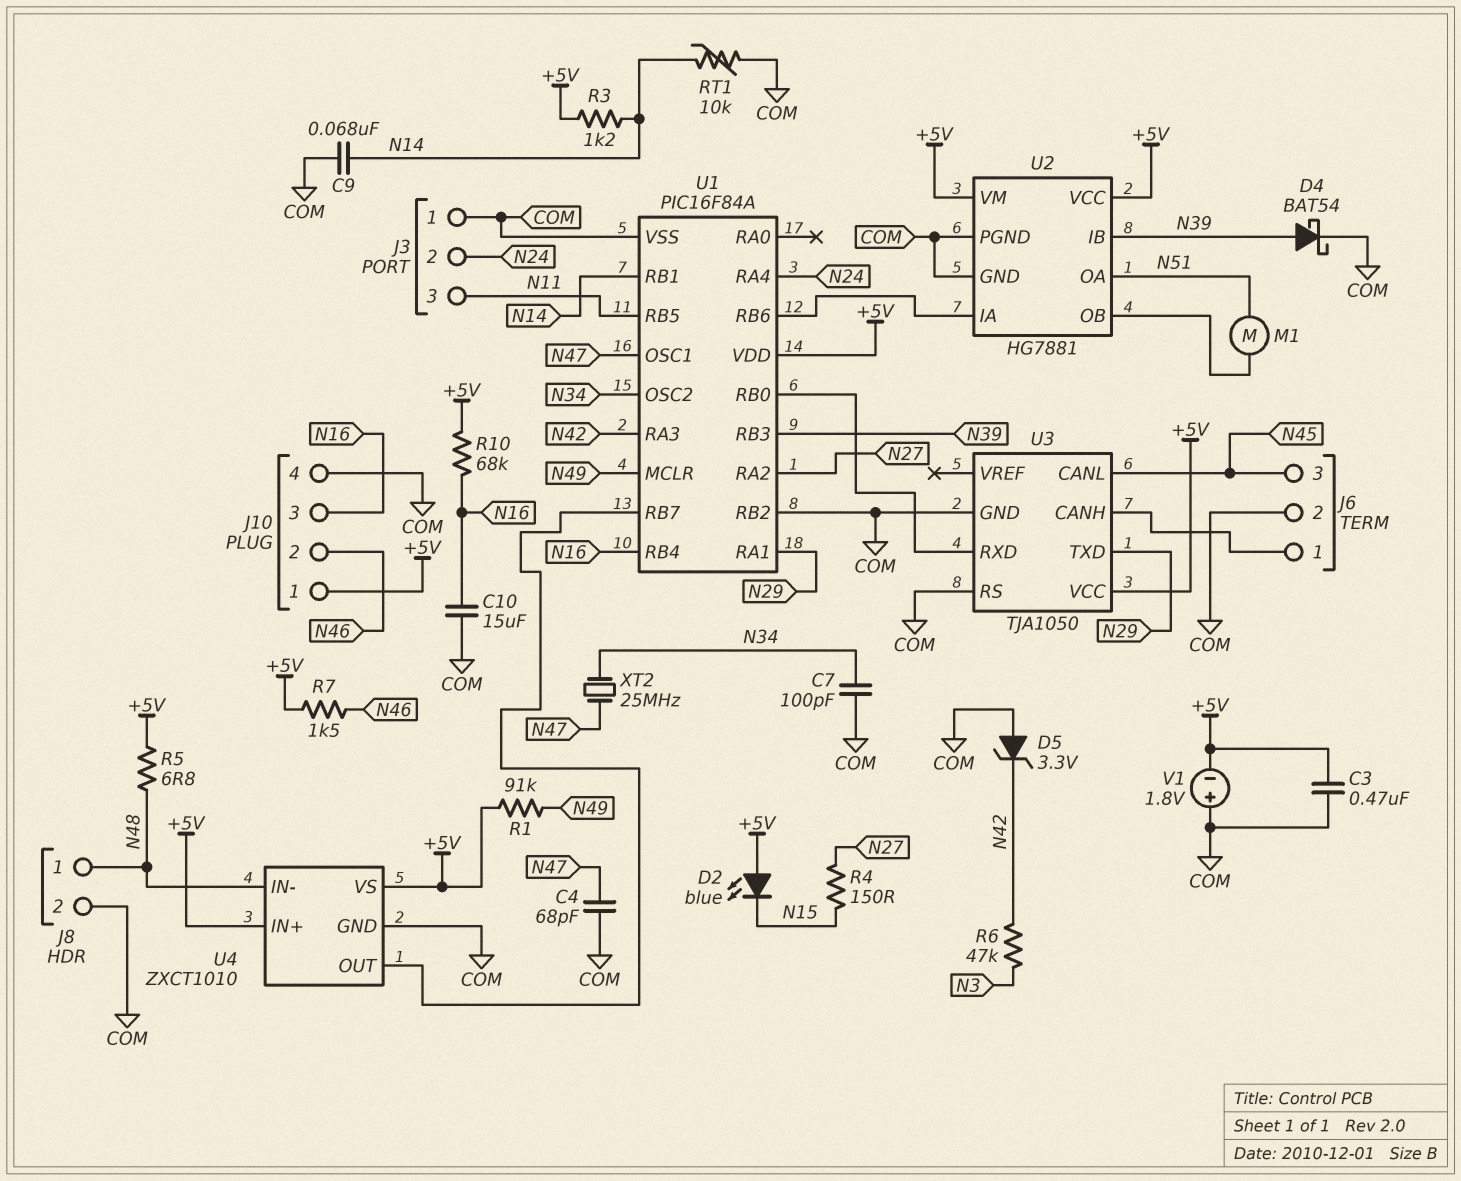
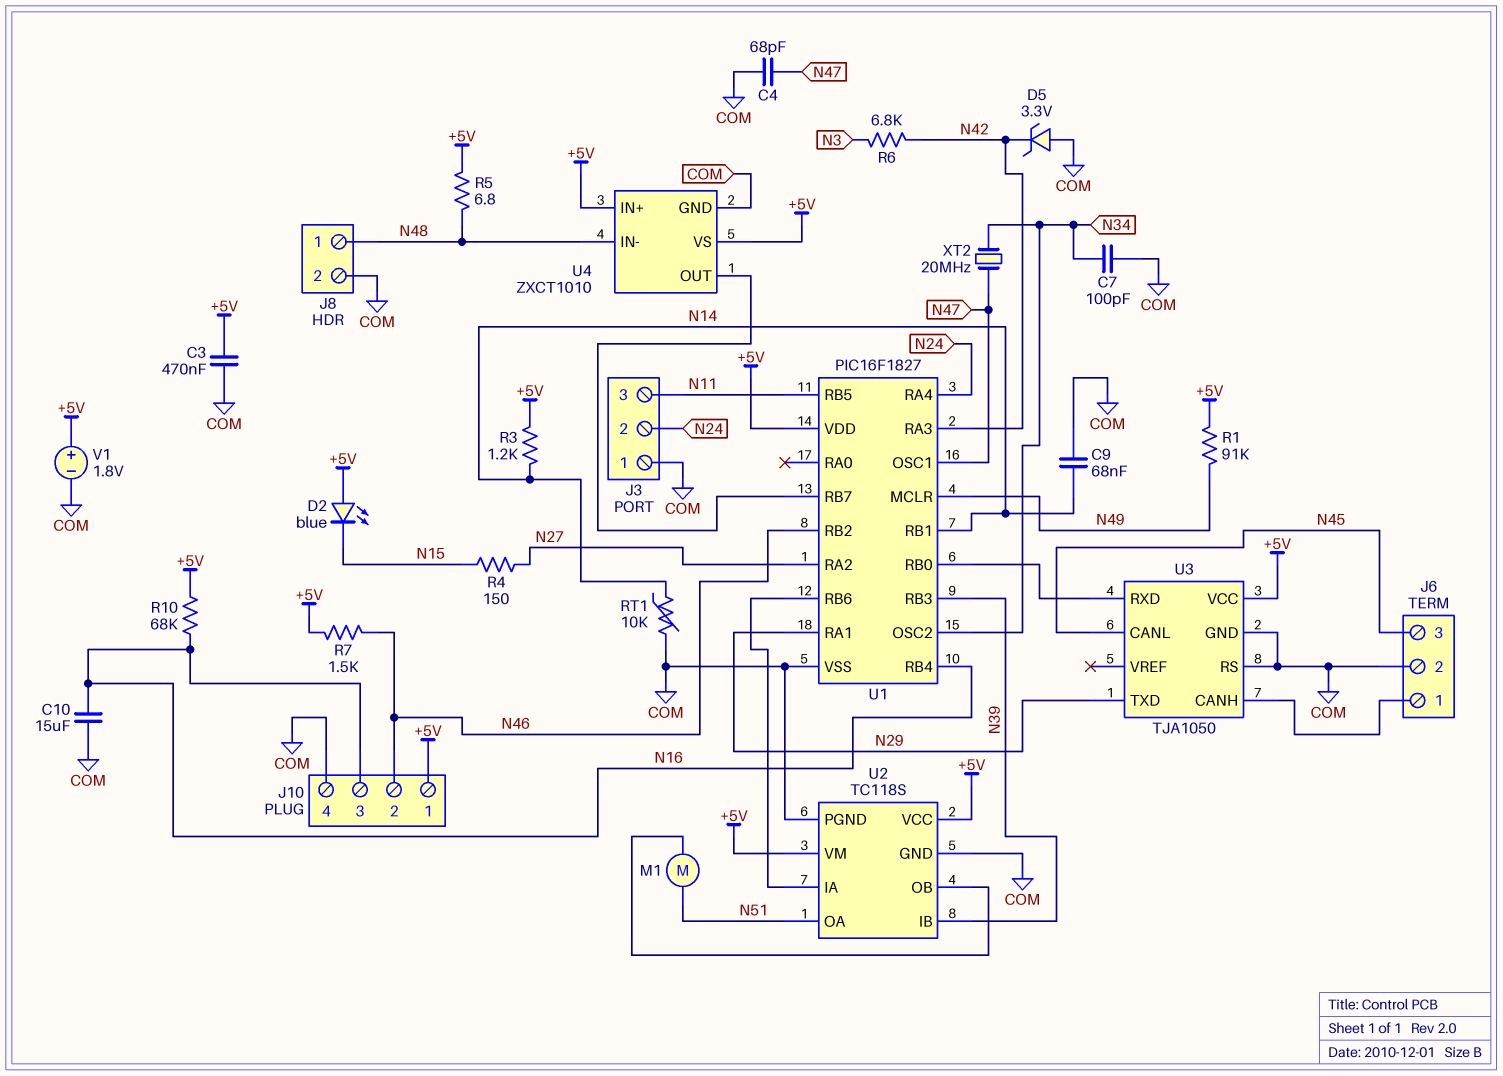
D4: schottky BAT54 (A N39, K COM) -> none
R6: 47k (N3, N42) -> 6.8k (N3, N42)
U1: PIC16F84A -> PIC16F1827
U1 pin RB2: COM -> N46
U2: HG7881 -> TC118S
V1: 1.8V (plus COM, minus +5V) -> 1.8V (plus +5V, minus COM)
XT2: 25MHz (N34, N47) -> 20MHz (N34, N47)

